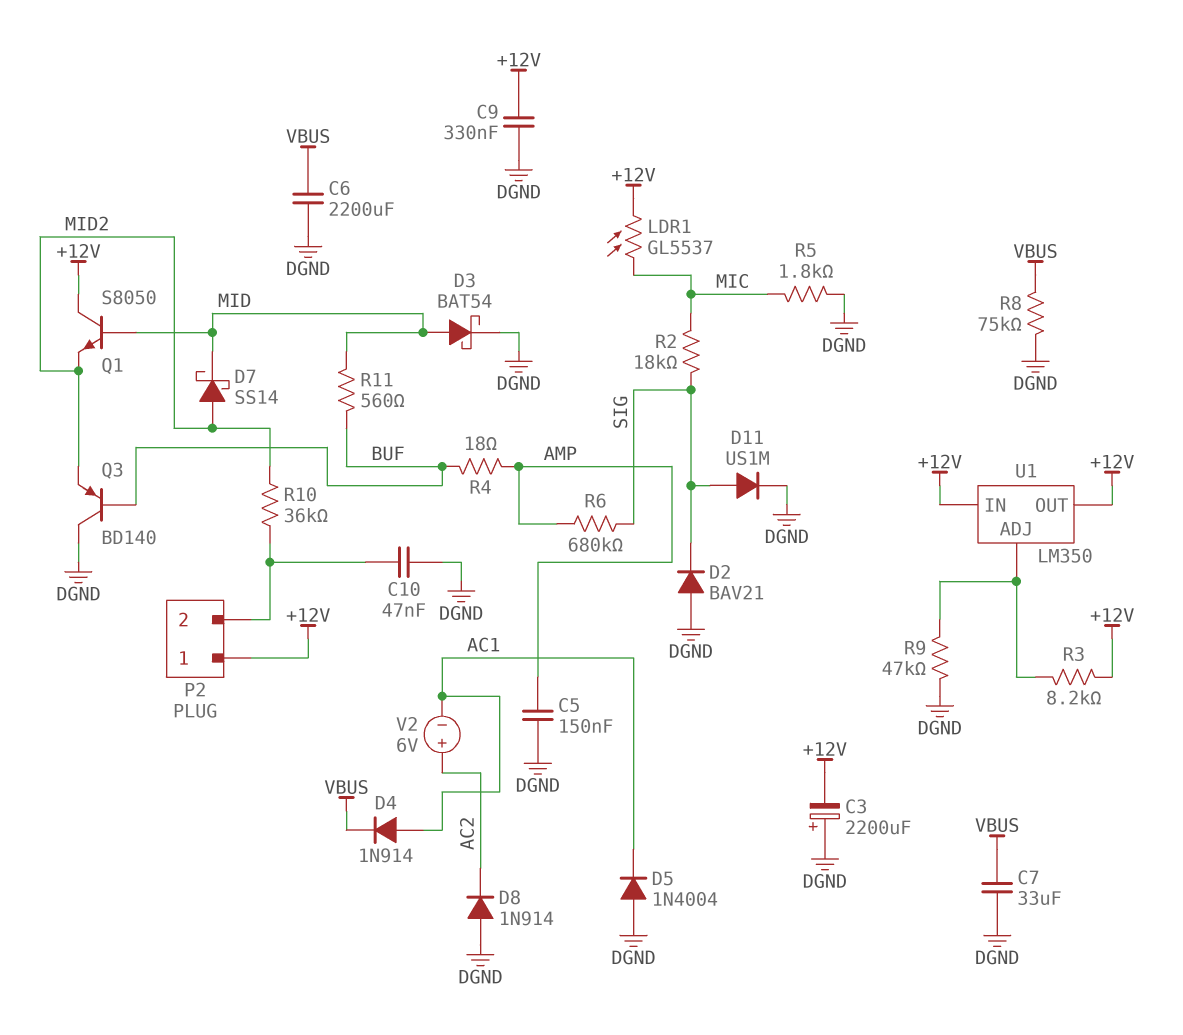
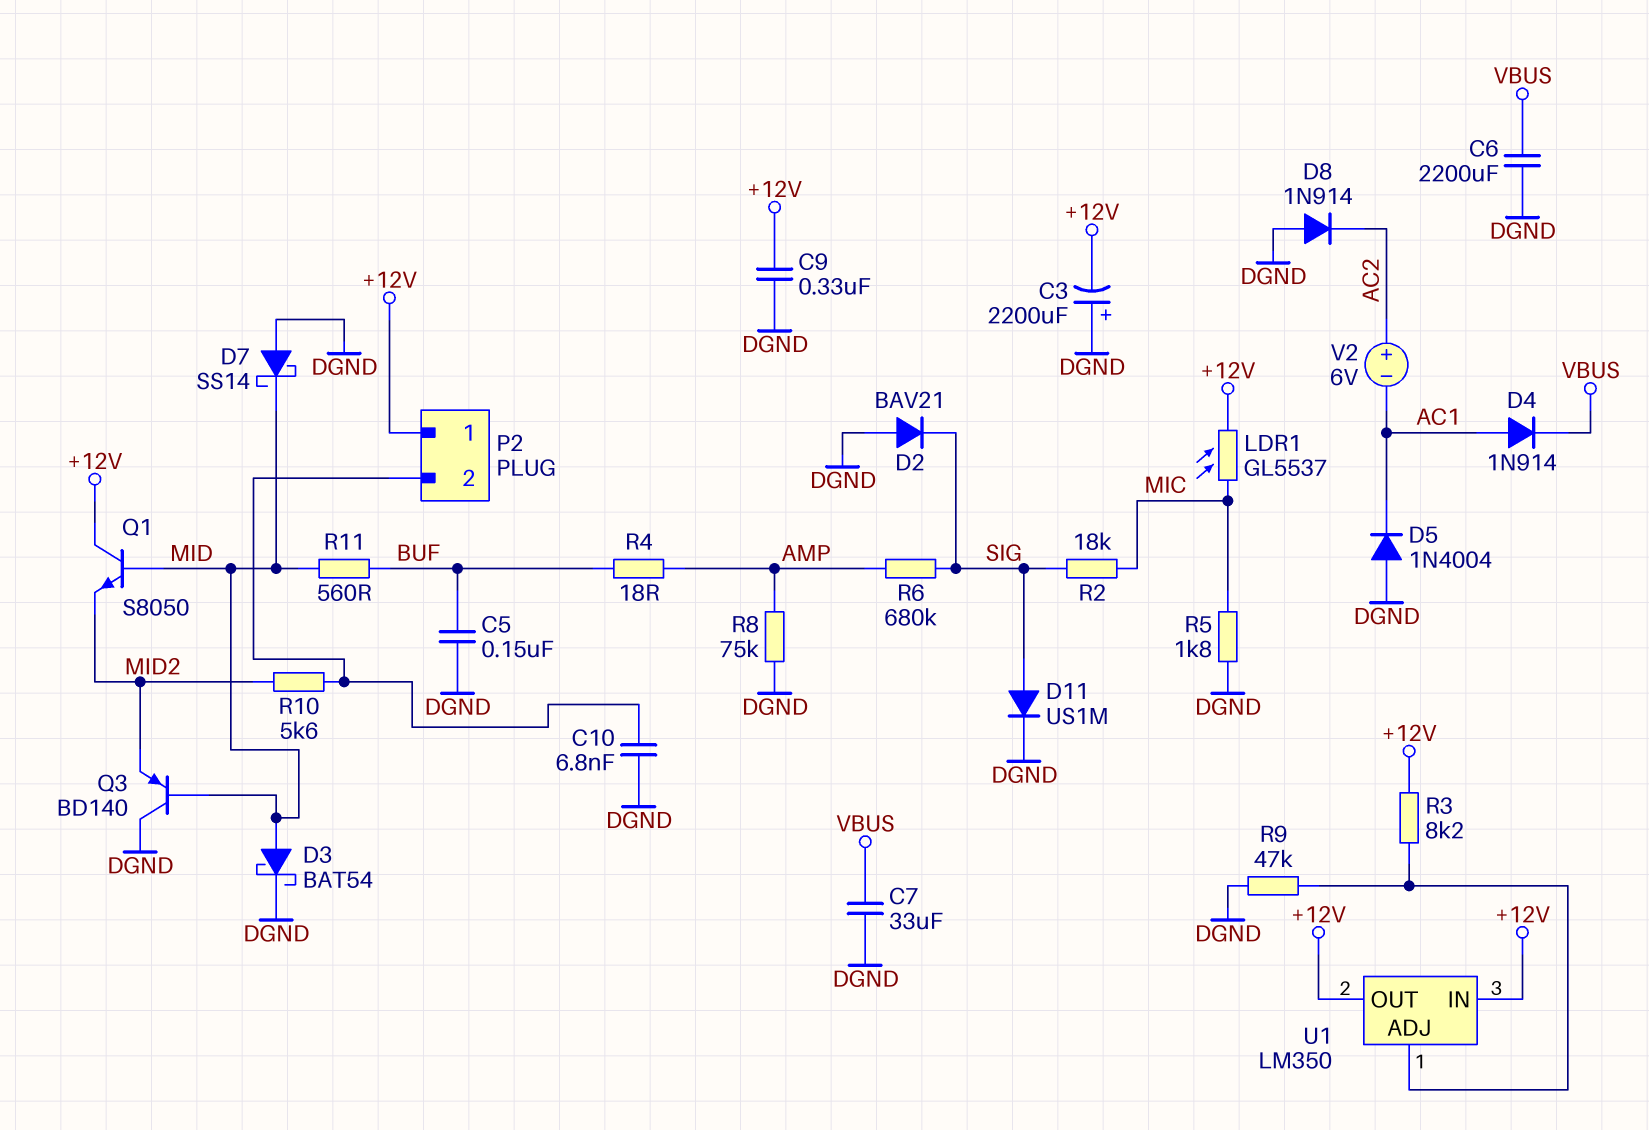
C5: 150nF (AMP, DGND) -> 150nF (BUF, DGND)
C10: 47nF (DGND, P2/2) -> 6.8nF (DGND, P2/2)
D7: schottky SS14 (A MID2, K MID) -> schottky SS14 (A DGND, K MID)
Q3: PNP BD140 (B BUF, C DGND, E MID2) -> PNP BD140 (B MID, C DGND, E MID2)
R8: 75k (DGND, VBUS) -> 75k (AMP, DGND)
R10: 36k (MID2, P2/2) -> 5.6k (MID2, P2/2)

